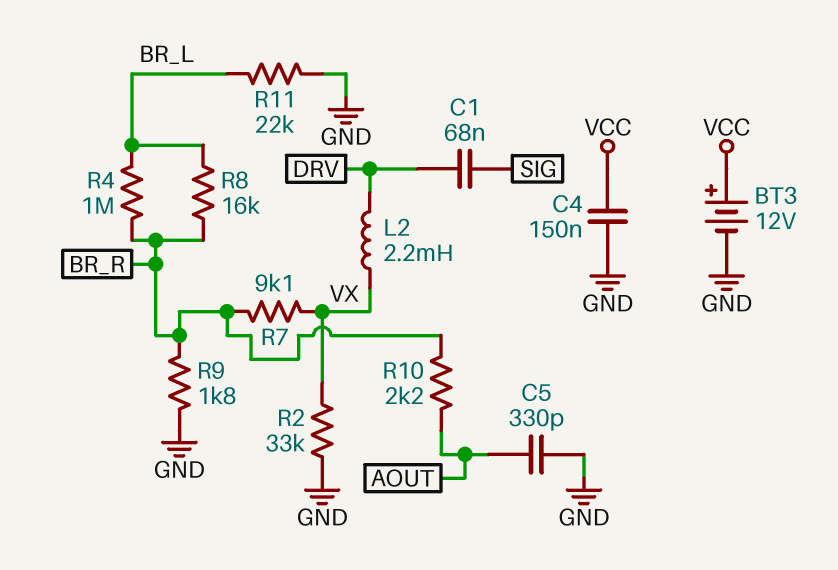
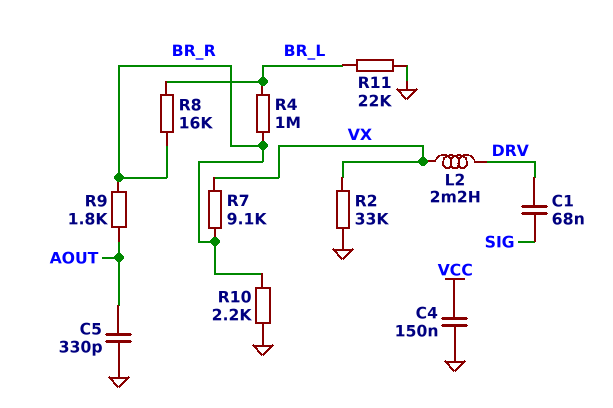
BT3: 12V (plus VCC, minus GND) -> none
R9: 1.8k (BR_R, GND) -> 1.8k (AOUT, BR_R)
R10: 2.2k (AOUT, BR_R) -> 2.2k (BR_R, GND)

